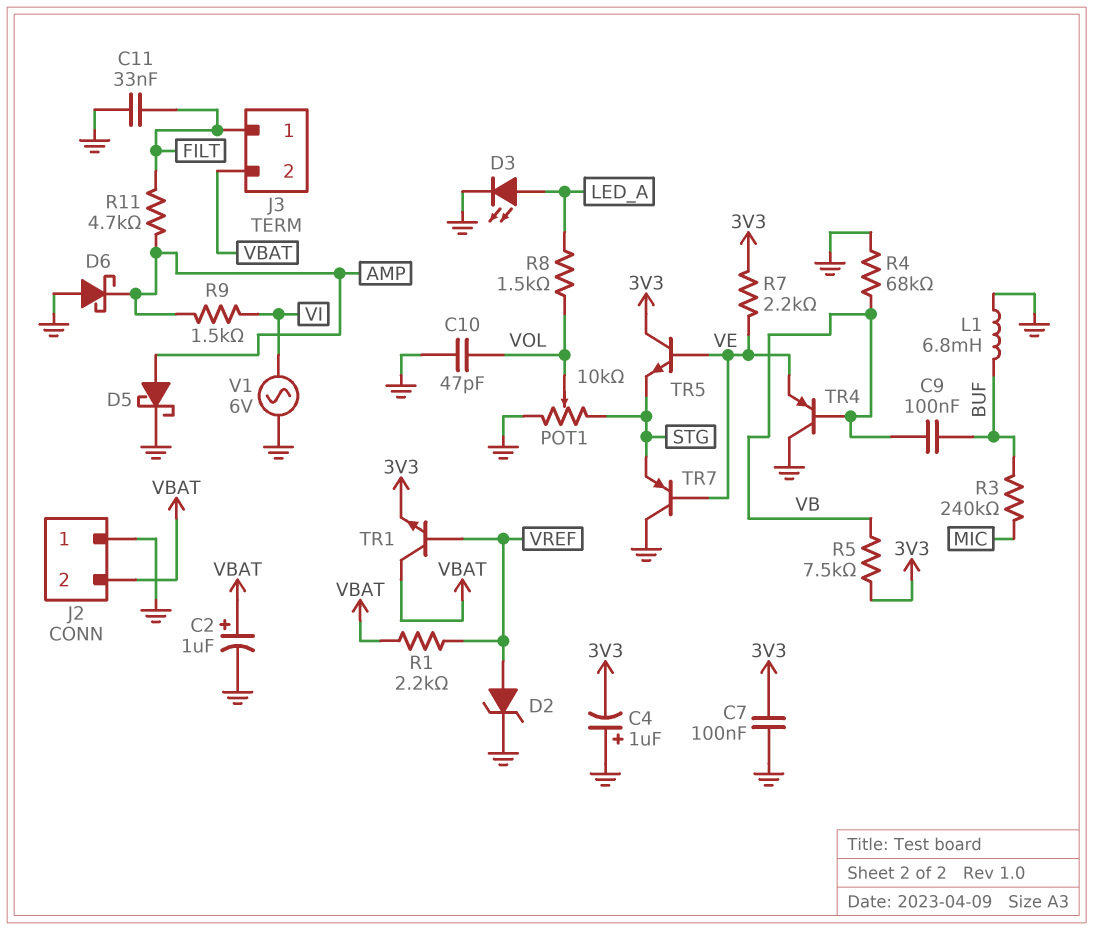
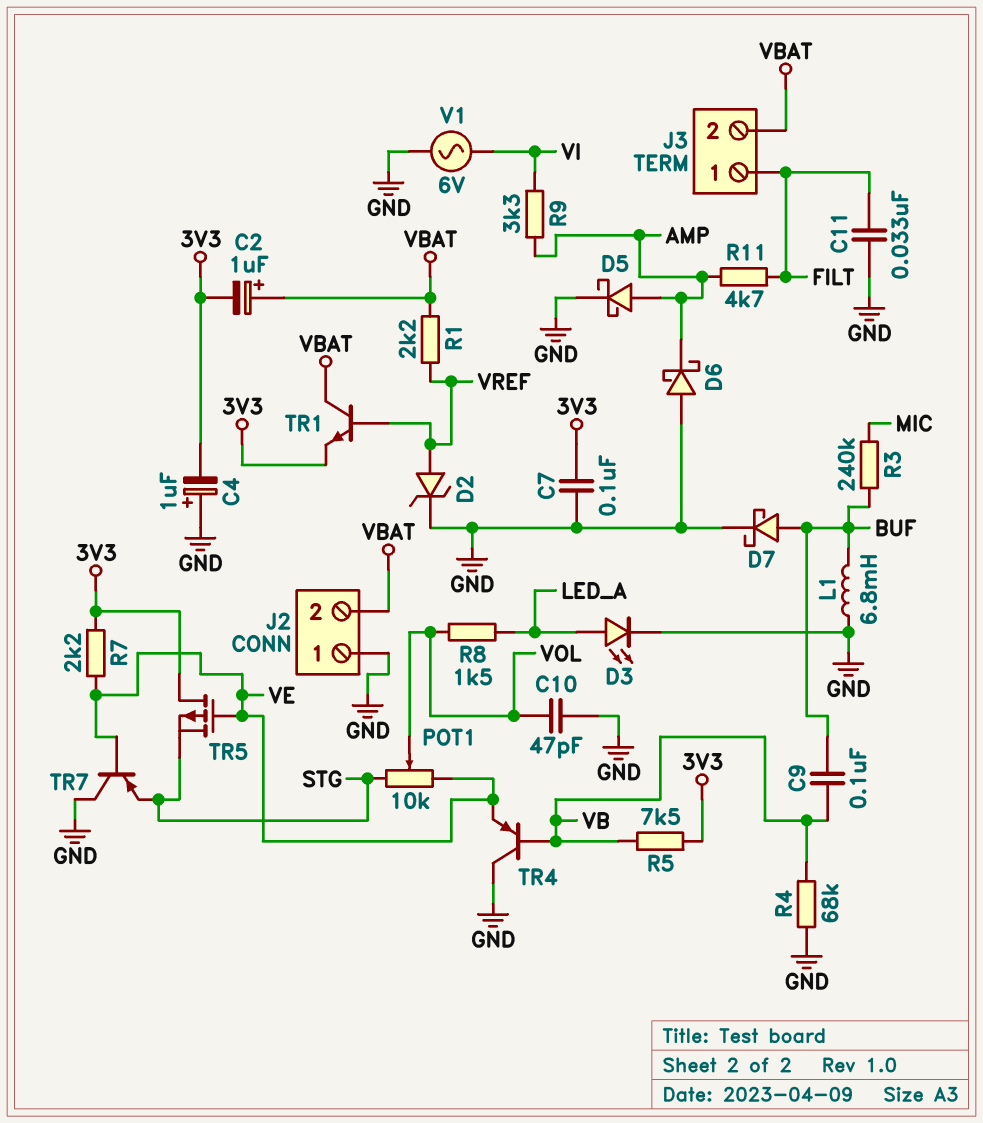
C2: 1uF (plus VBAT, minus GND) -> 1uF (plus VBAT, minus 3V3)
D7: none -> schottky (A BUF, K GND)
POT1: 10k (GND, STG, wiper VOL) -> 10k (STG, VE, wiper VOL)
R9: 1.5k (AMP, VI) -> 3.3k (AMP, VI)
TR5: NPN (B VE, C 3V3, E STG) -> PMOS (G VE, D 3V3, S STG)

